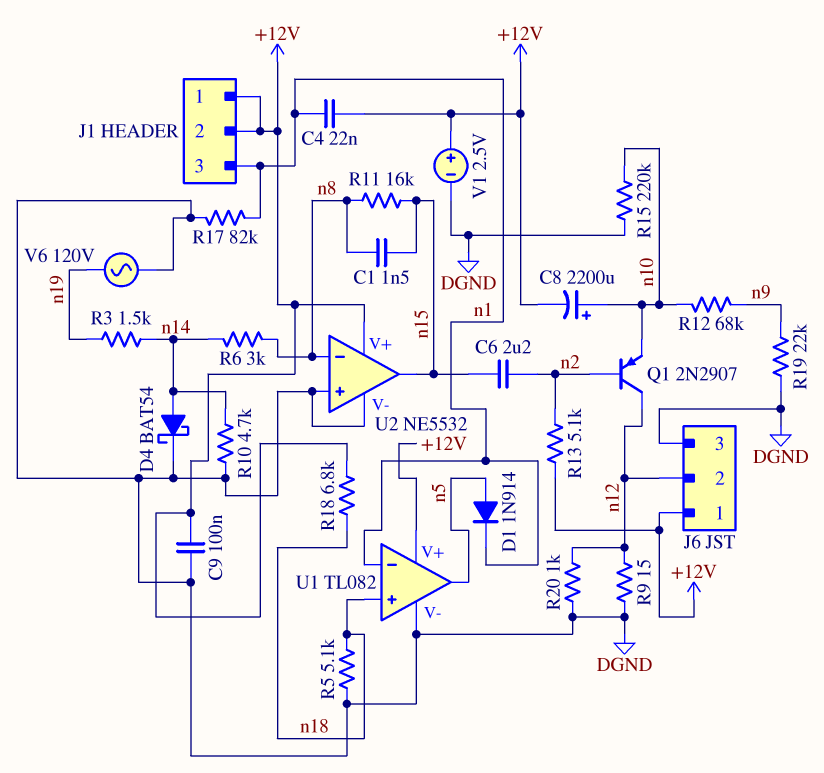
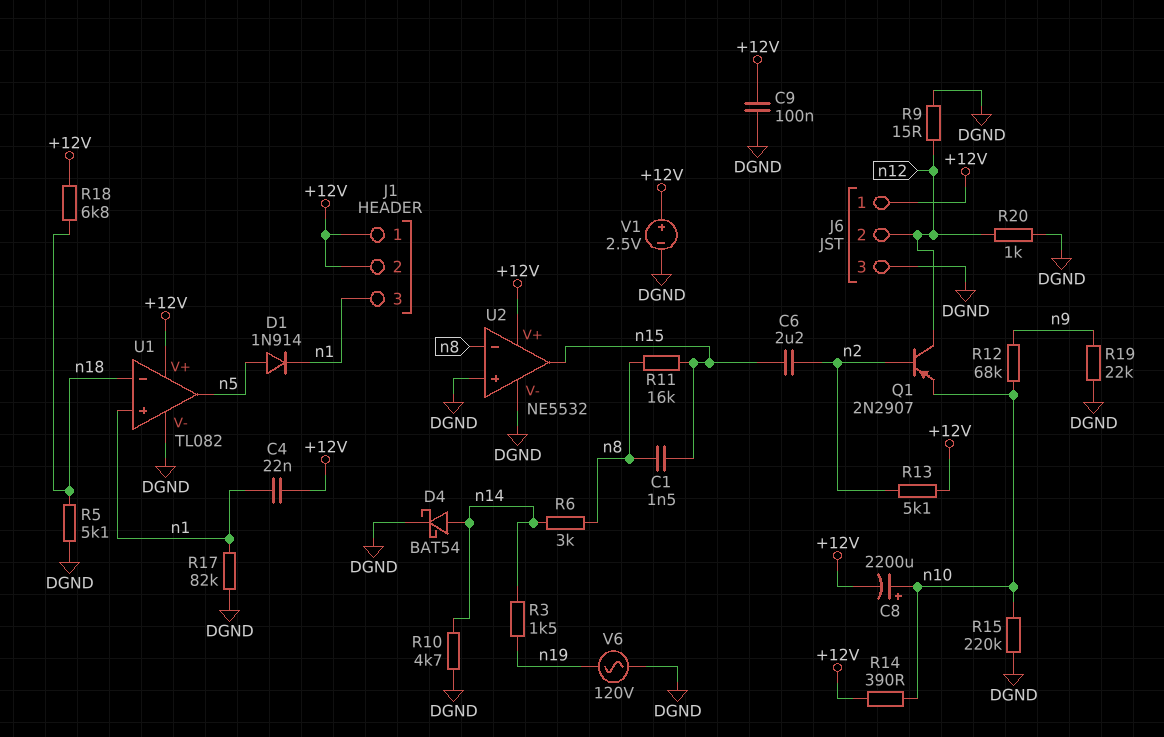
R14: none -> 390 (+12V, n10)
U1 pin in+: n18 -> n1
U1 pin in-: n1 -> n18

